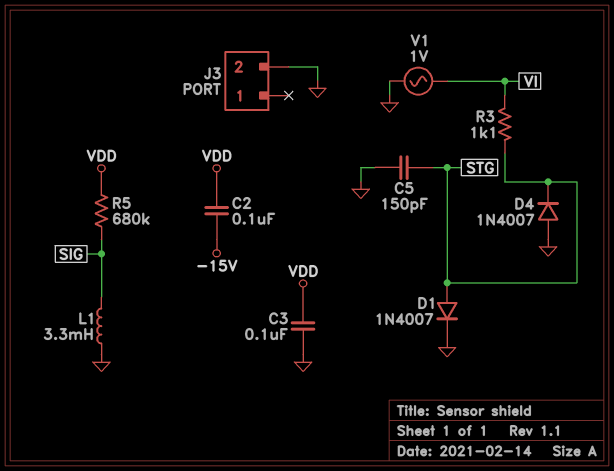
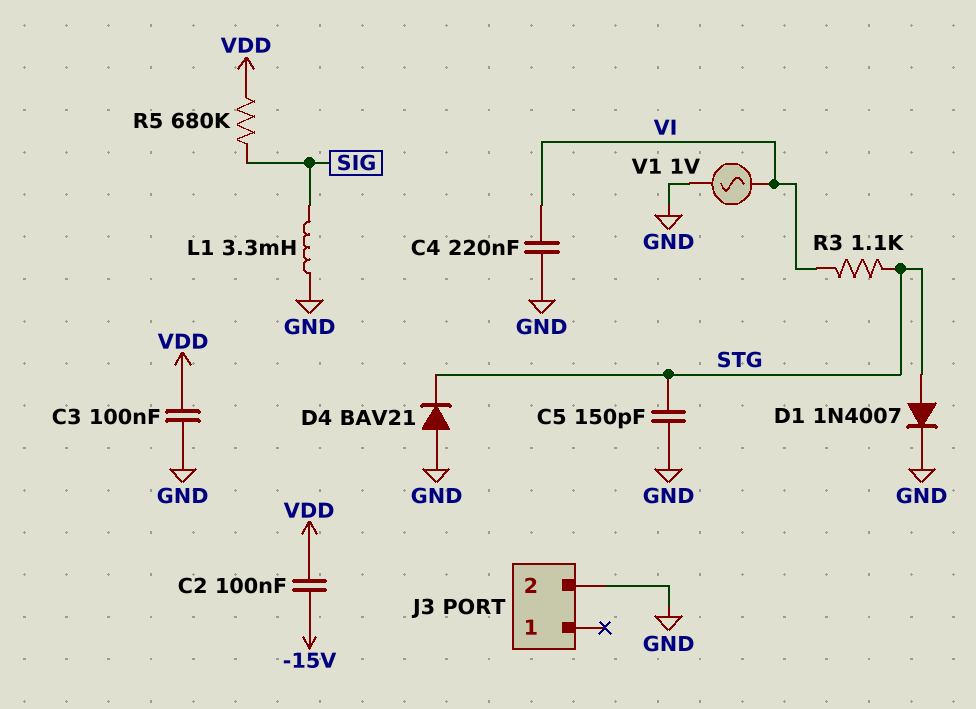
C4: none -> 220nF (GND, VI)
D4: diode 1N4007 (A GND, K STG) -> diode BAV21 (A GND, K STG)

